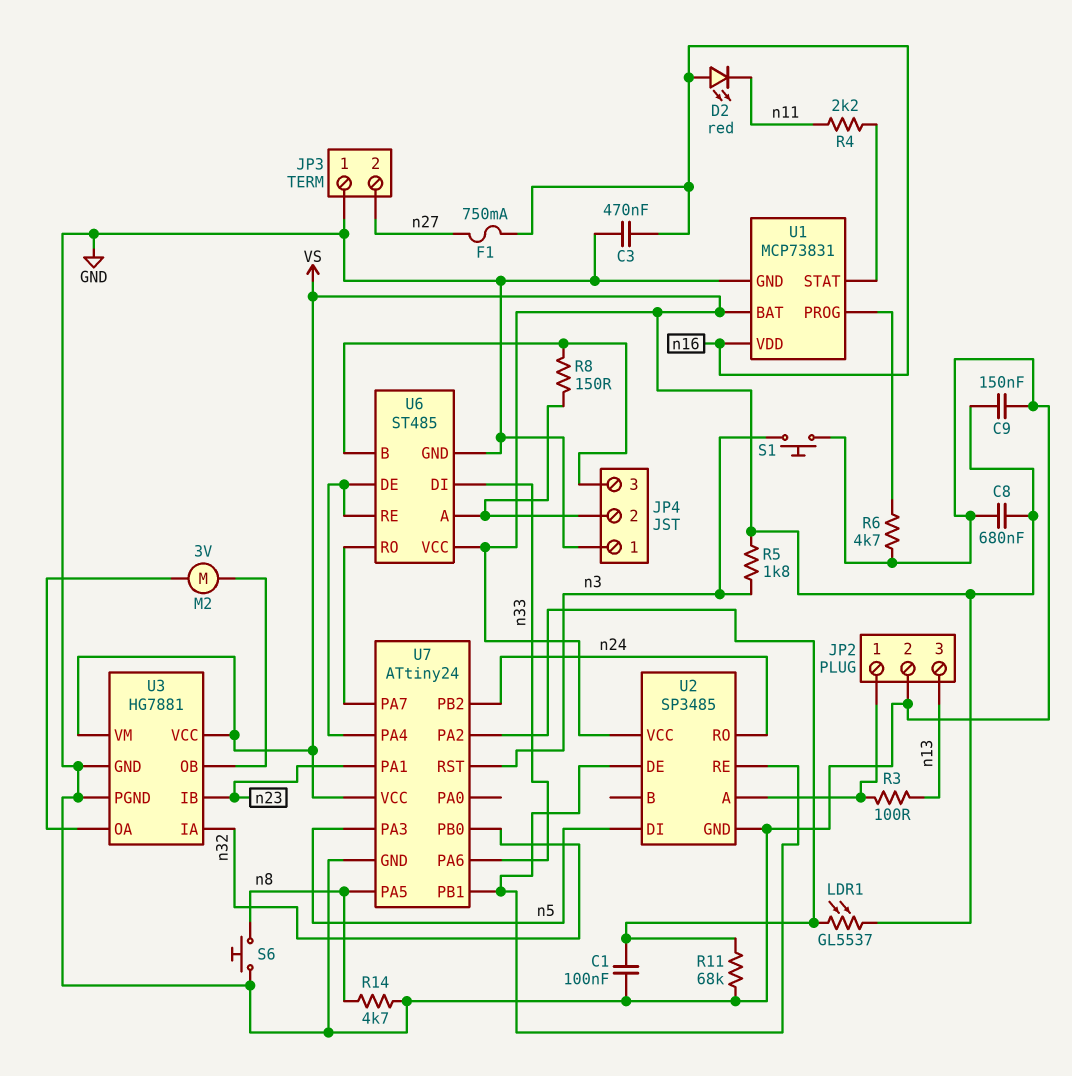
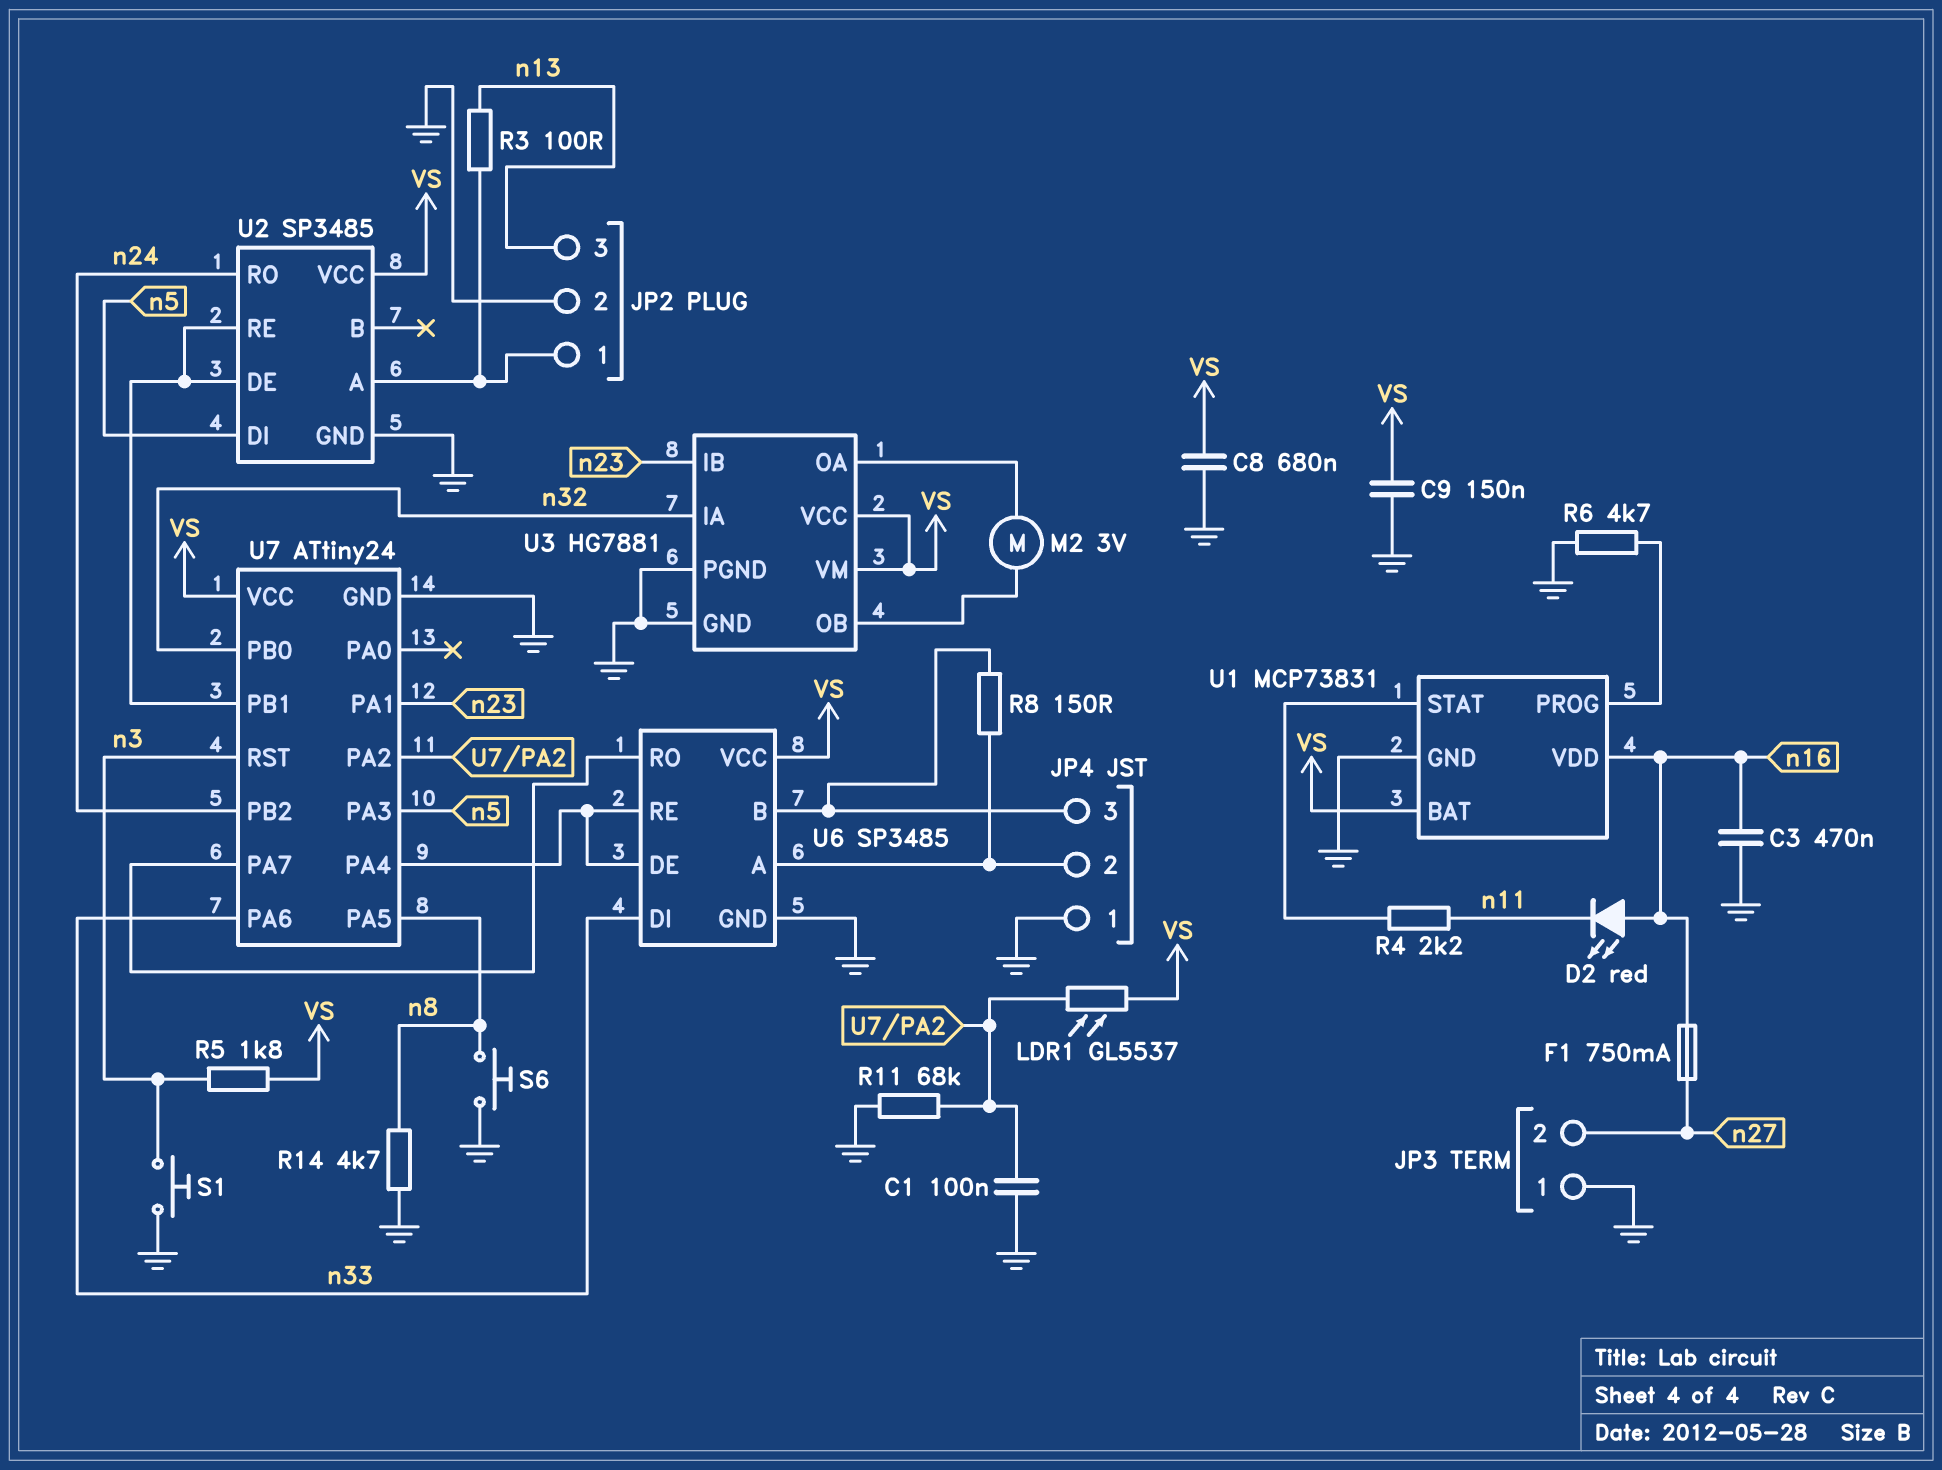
U6: ST485 -> SP3485

